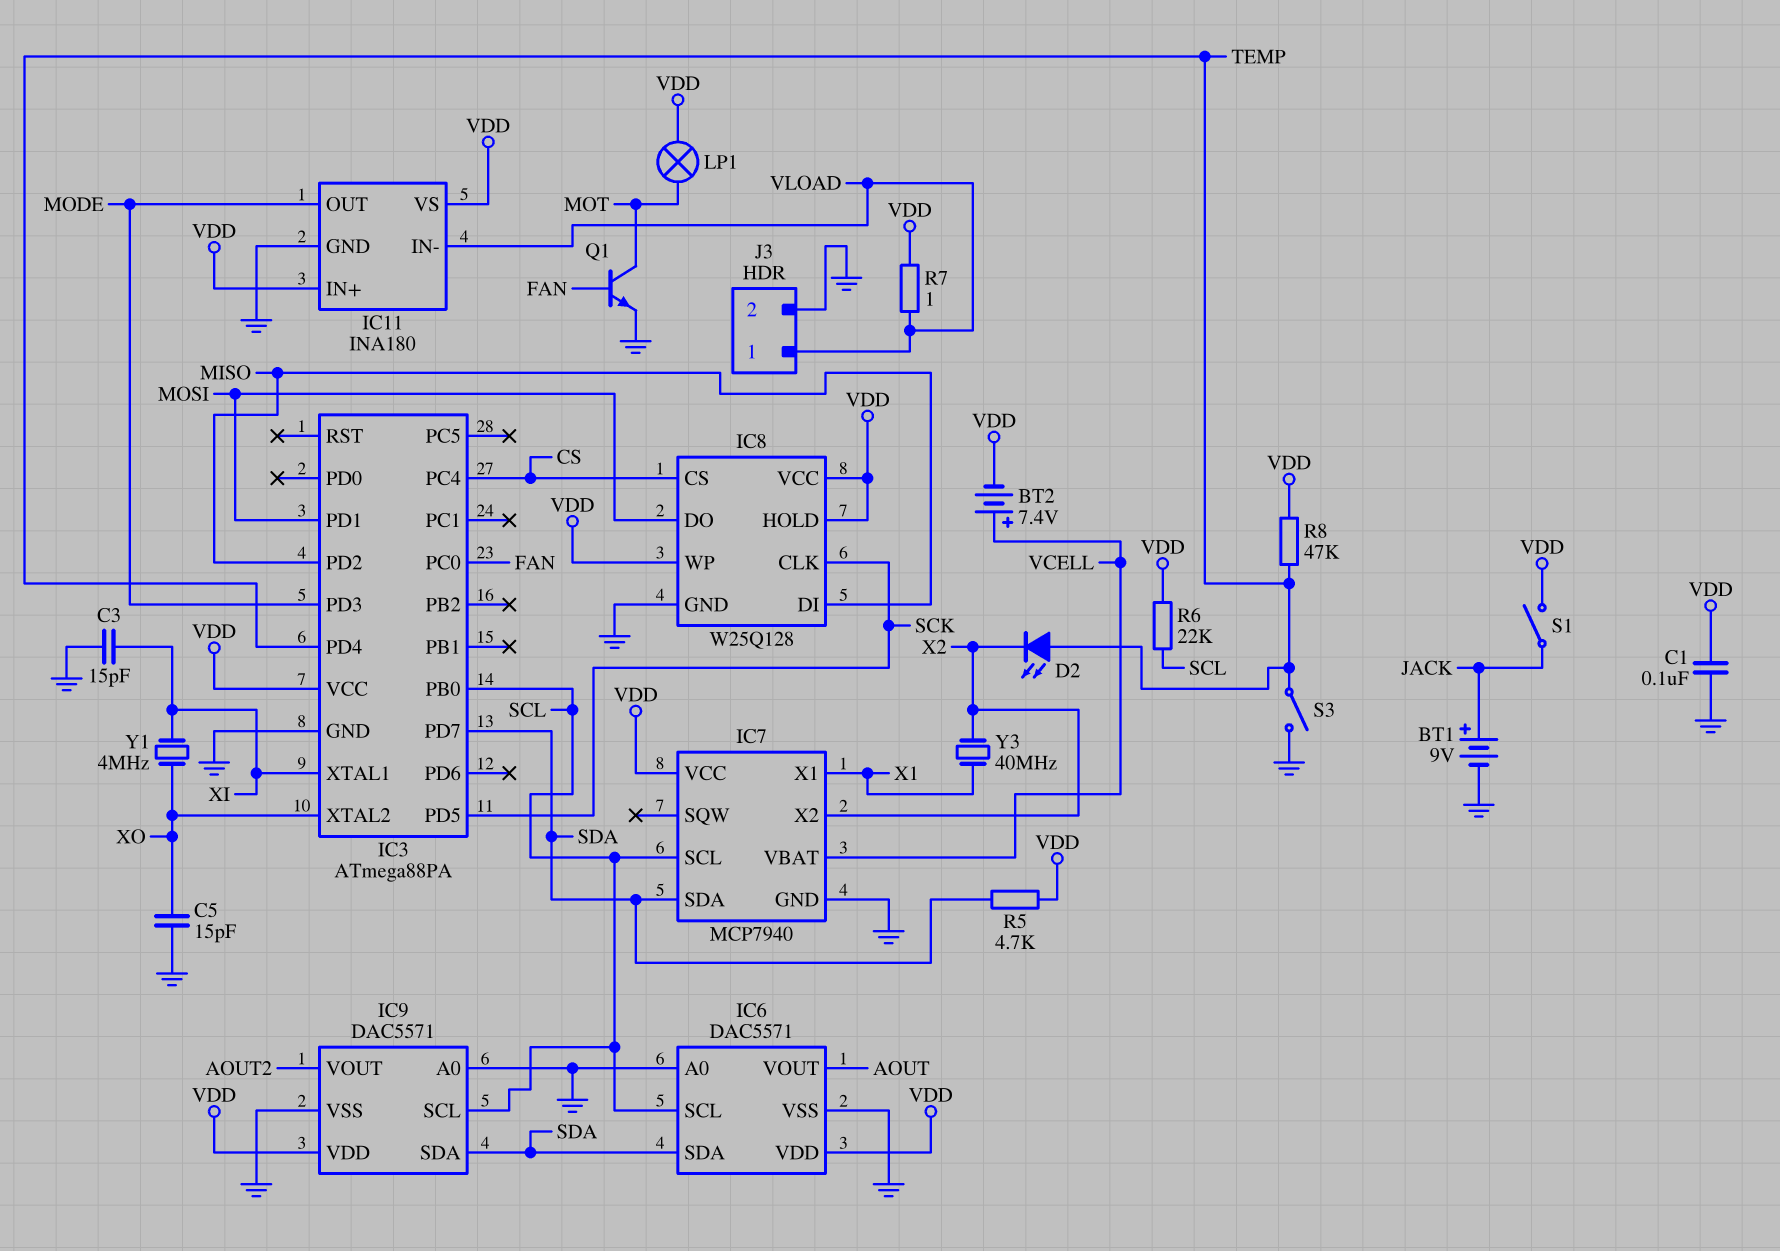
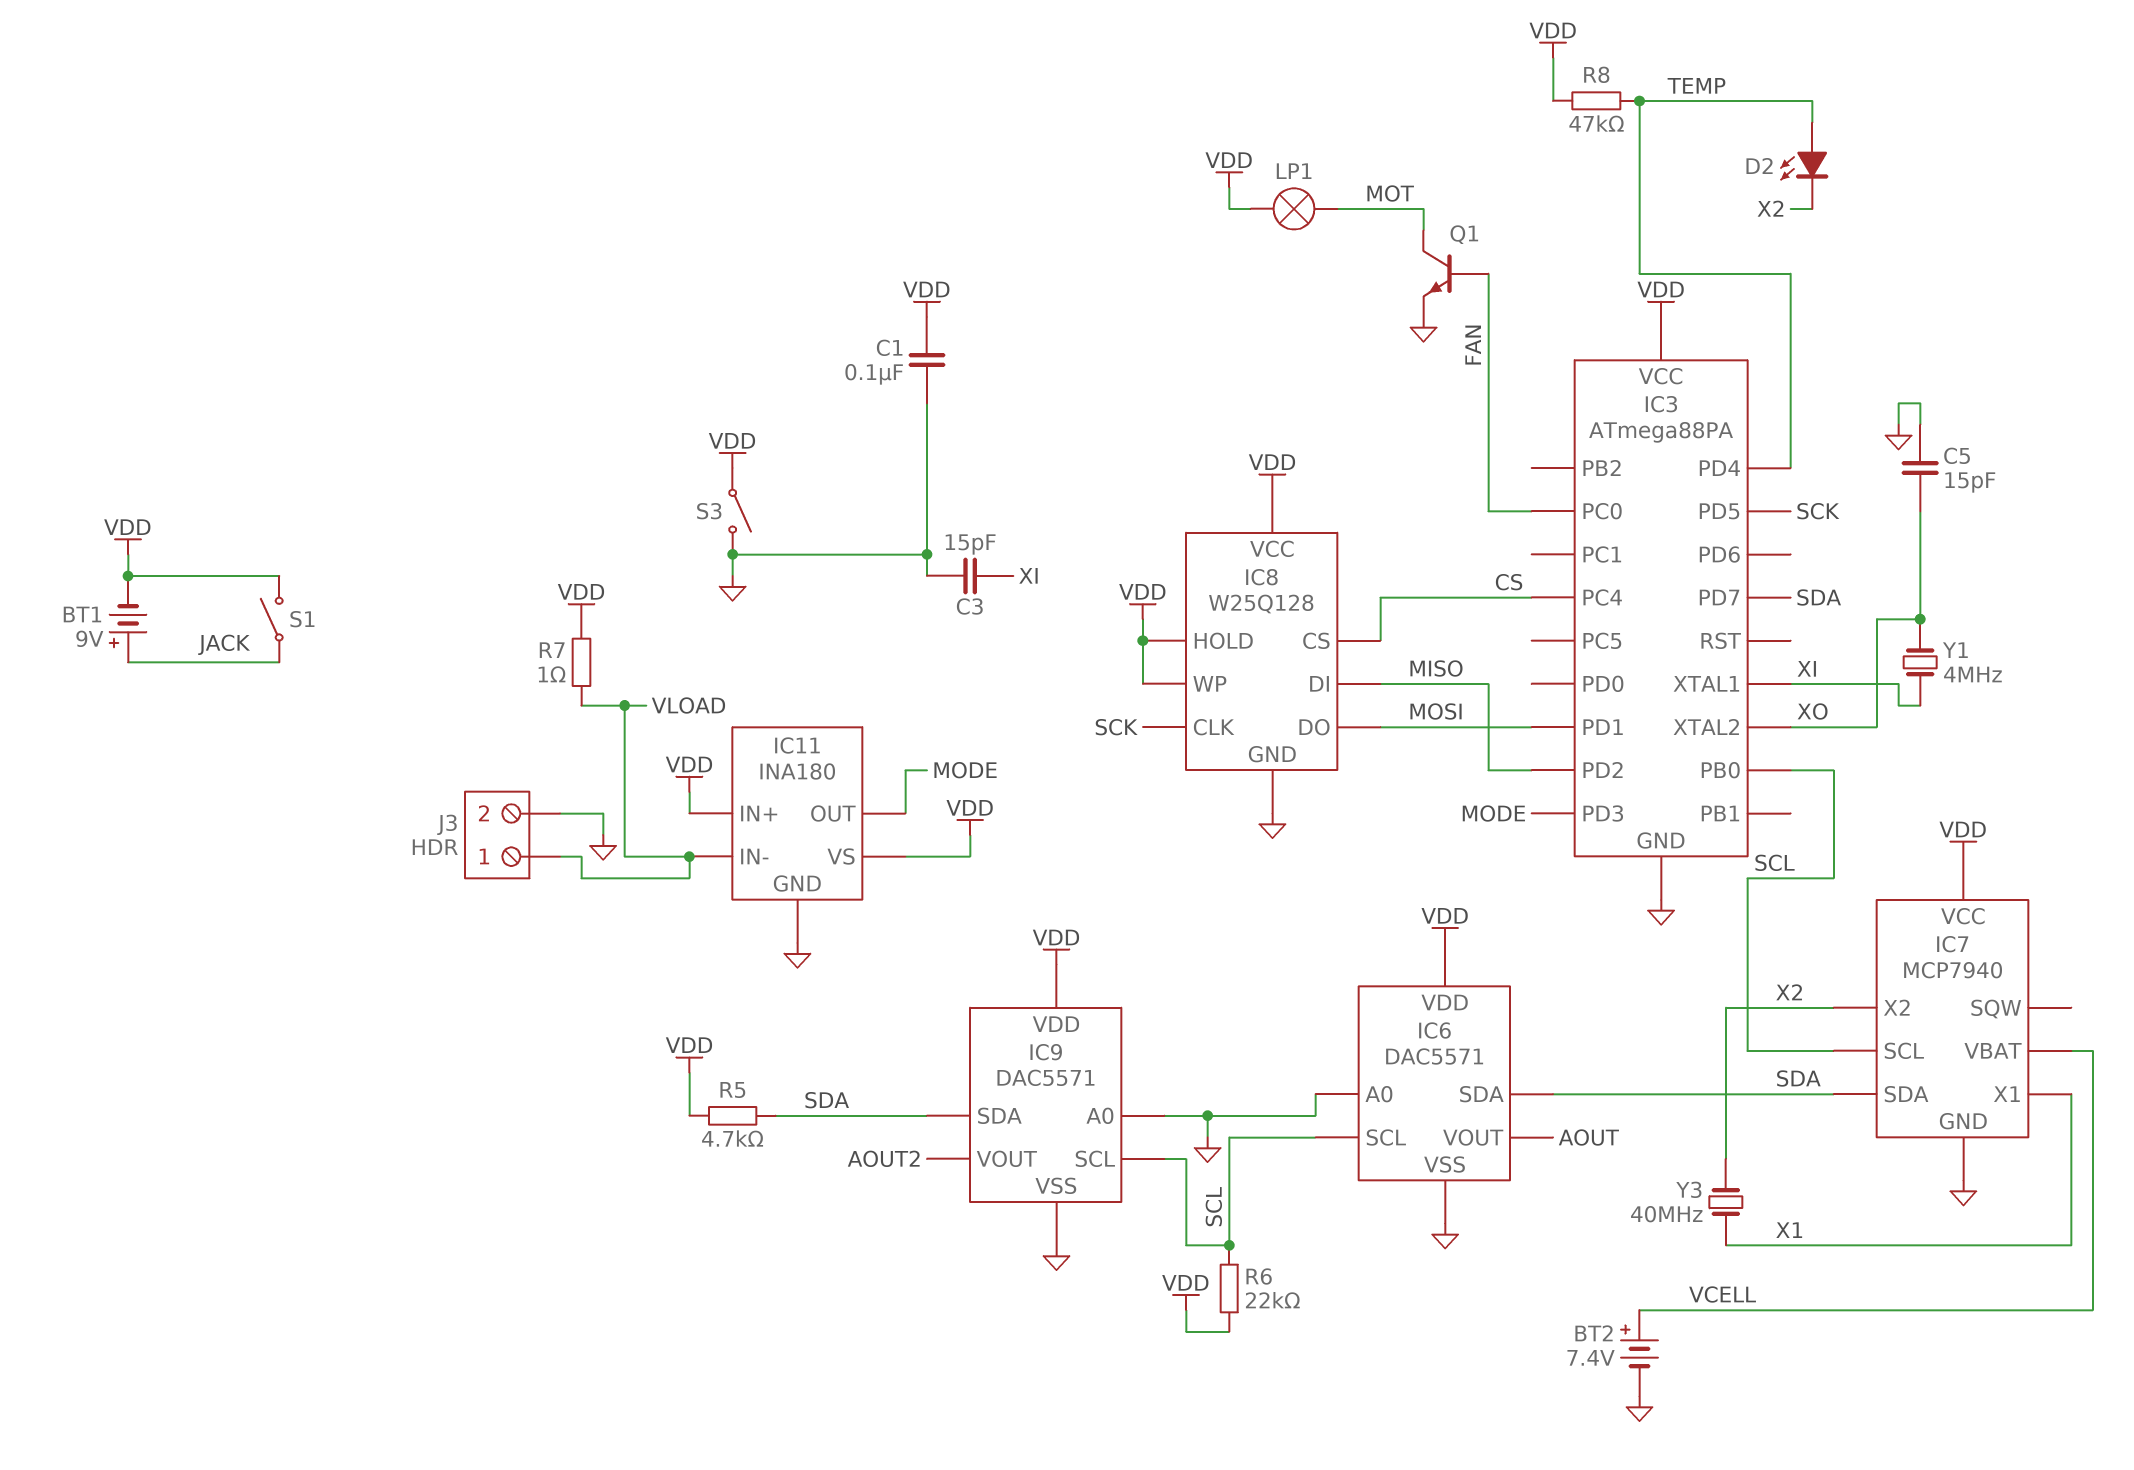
BT1: 9V (plus JACK, minus GND) -> 9V (plus JACK, minus VDD)
BT2: 7.4V (plus VCELL, minus VDD) -> 7.4V (plus VCELL, minus GND)
S3: switch (GND, TEMP) -> switch (GND, VDD)

